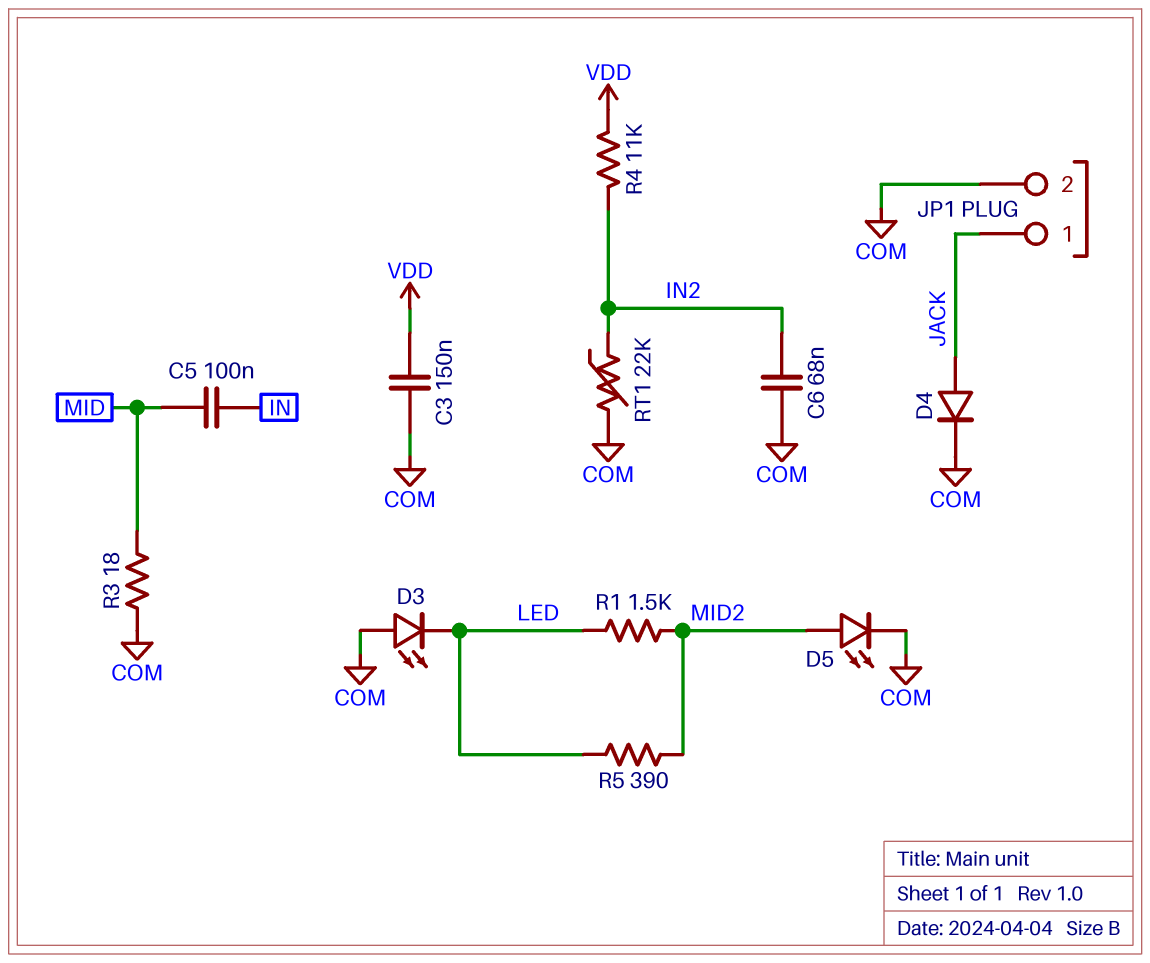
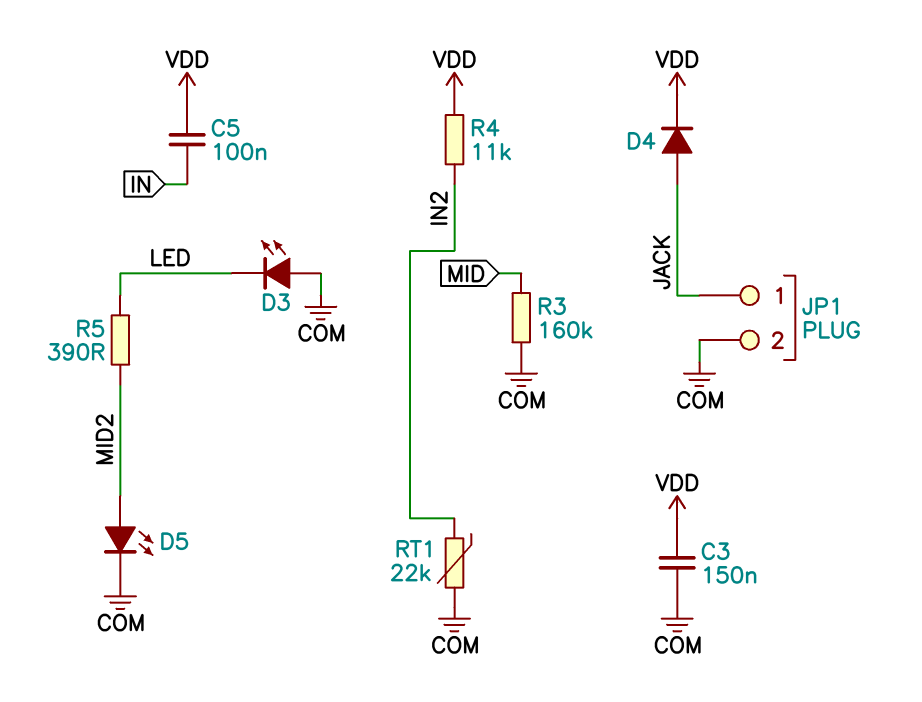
C5: 100nF (IN, MID) -> 100nF (IN, VDD)
C6: 68nF (COM, IN2) -> none
D4: diode (A JACK, K COM) -> diode (A JACK, K VDD)
R1: 1.5k (LED, MID2) -> none
R3: 18 (COM, MID) -> 160k (COM, MID)

